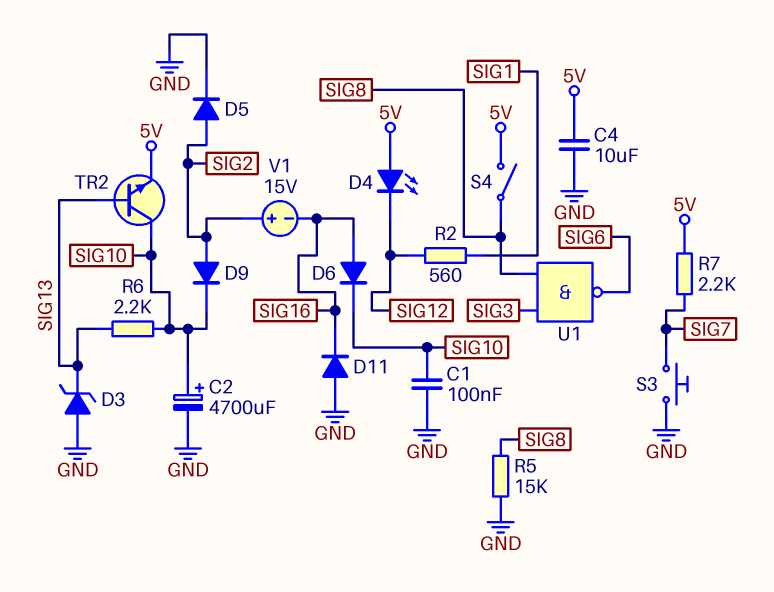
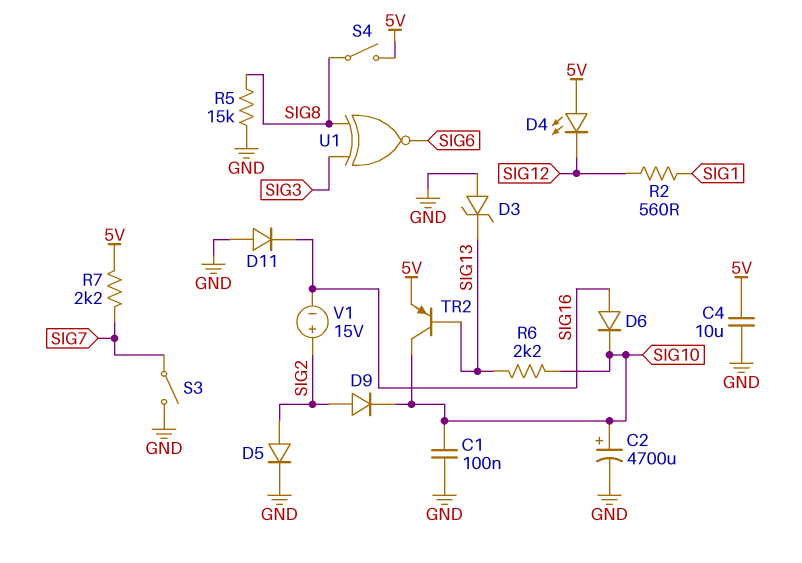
S3: button (GND, SIG7) -> switch (GND, SIG7)
TR2: NPN (B SIG13, C SIG10, E 5V) -> PNP (B SIG13, C SIG10, E 5V)
U1: NAND (in SIG3, in SIG8, out SIG6) -> XNOR (in SIG3, in SIG8, out SIG6)

